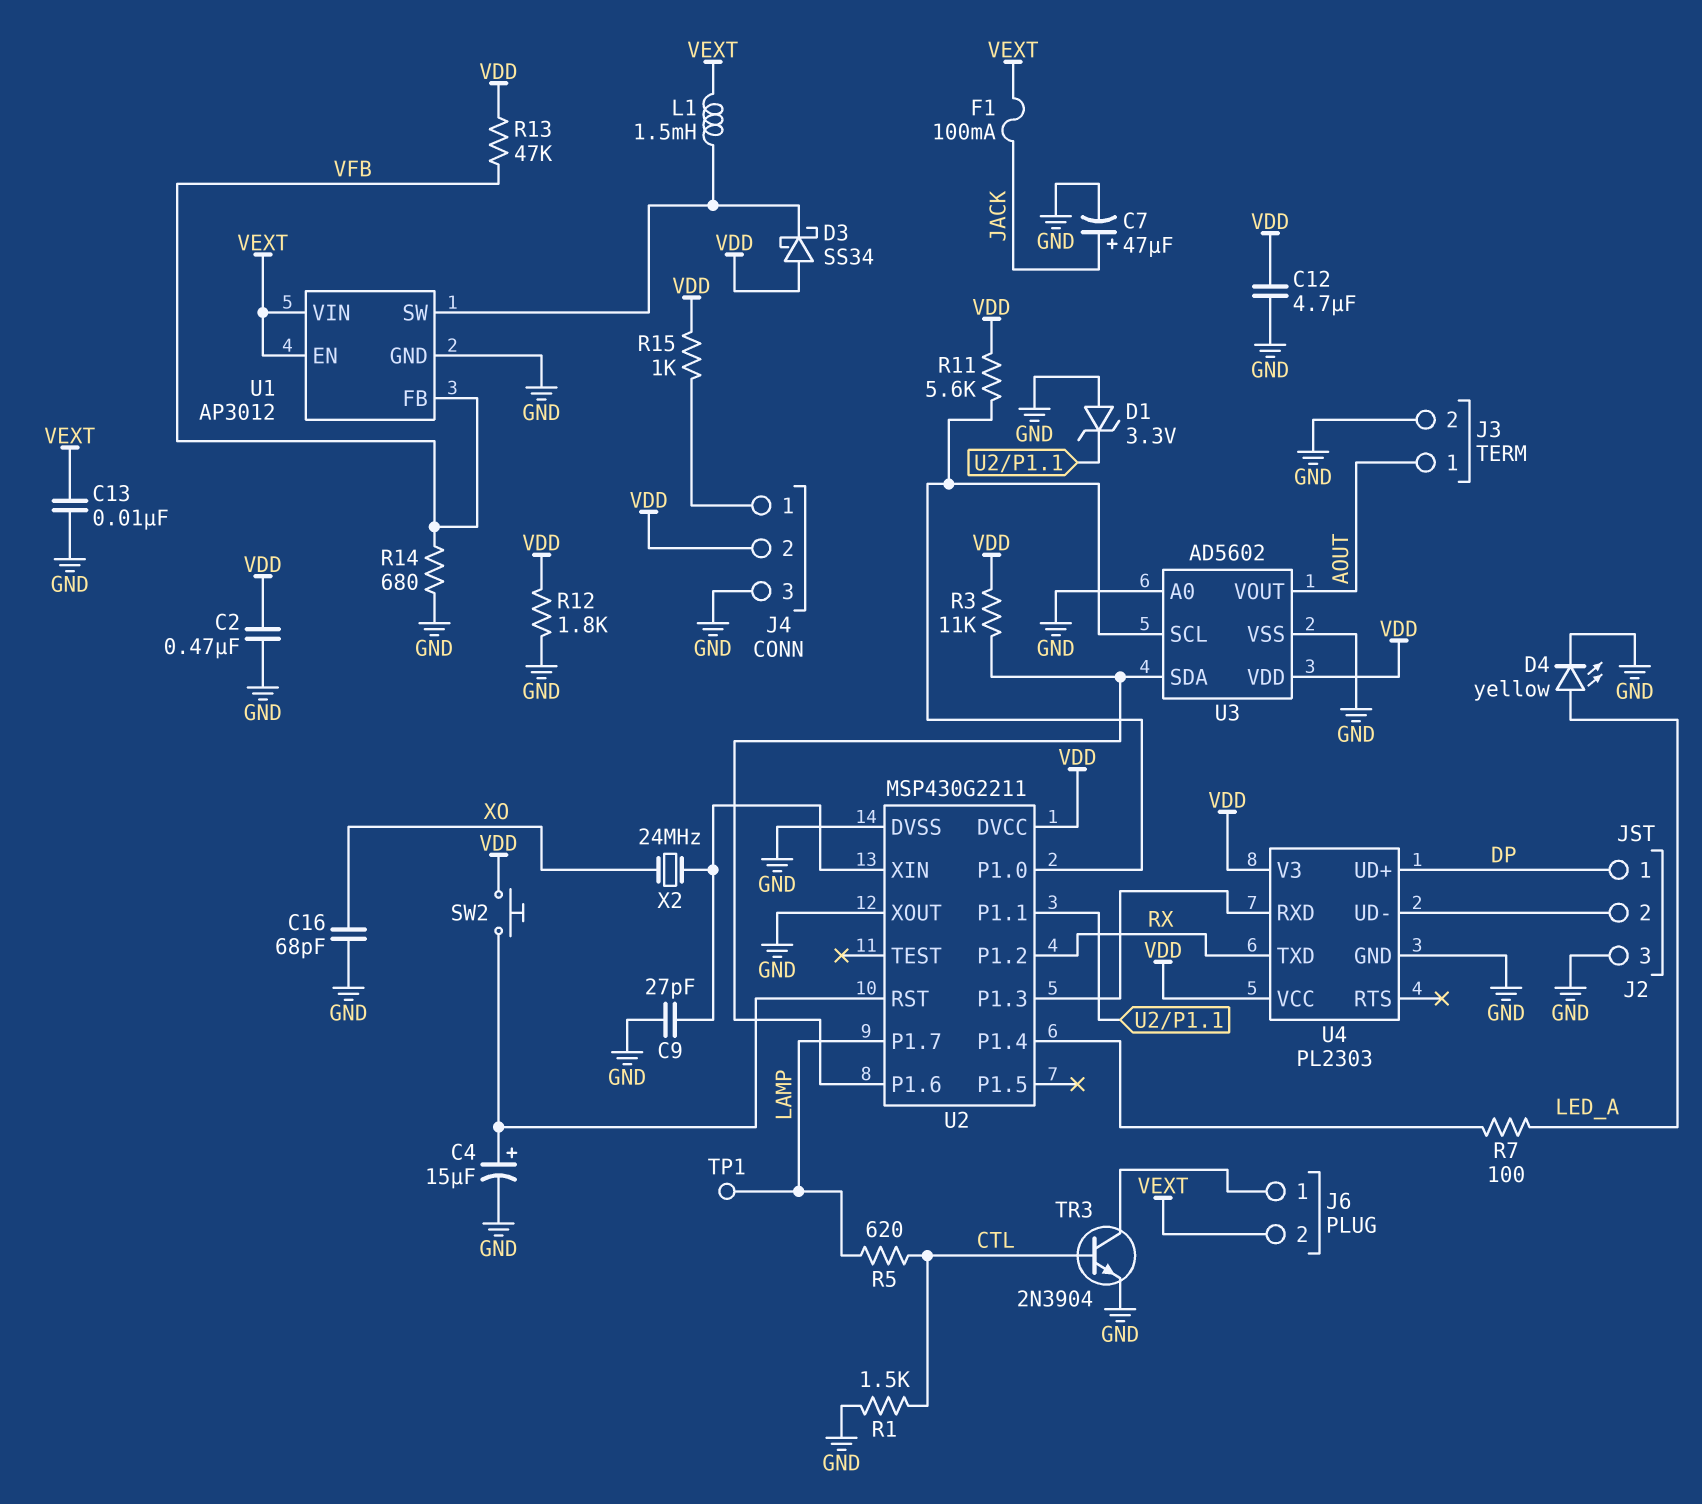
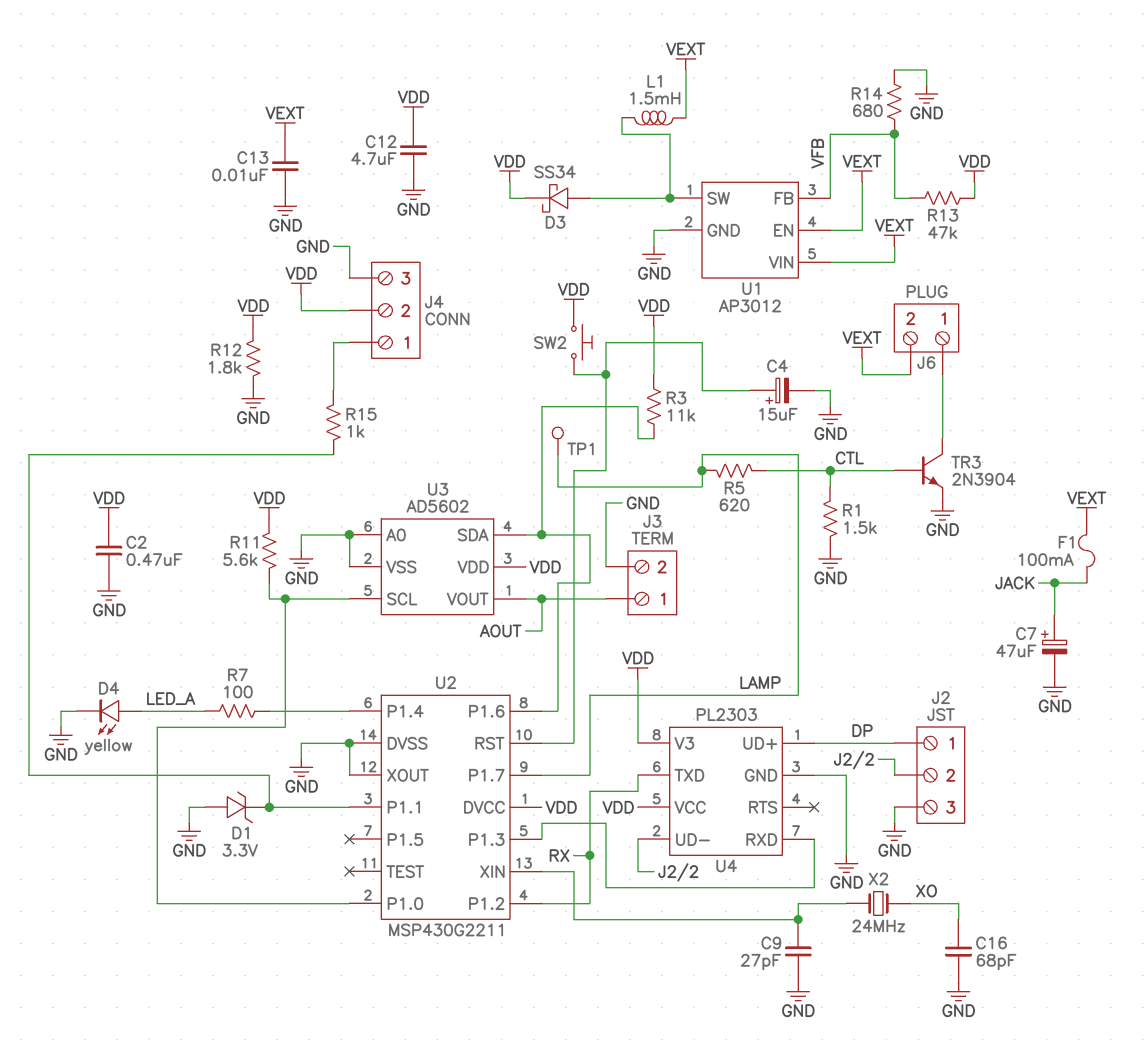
D3: schottky SS34 (A VDD, K U1/SW) -> schottky SS34 (A U1/SW, K VDD)
R15: 1k (J4/1, VDD) -> 1k (J4/1, U2/P1.1)

